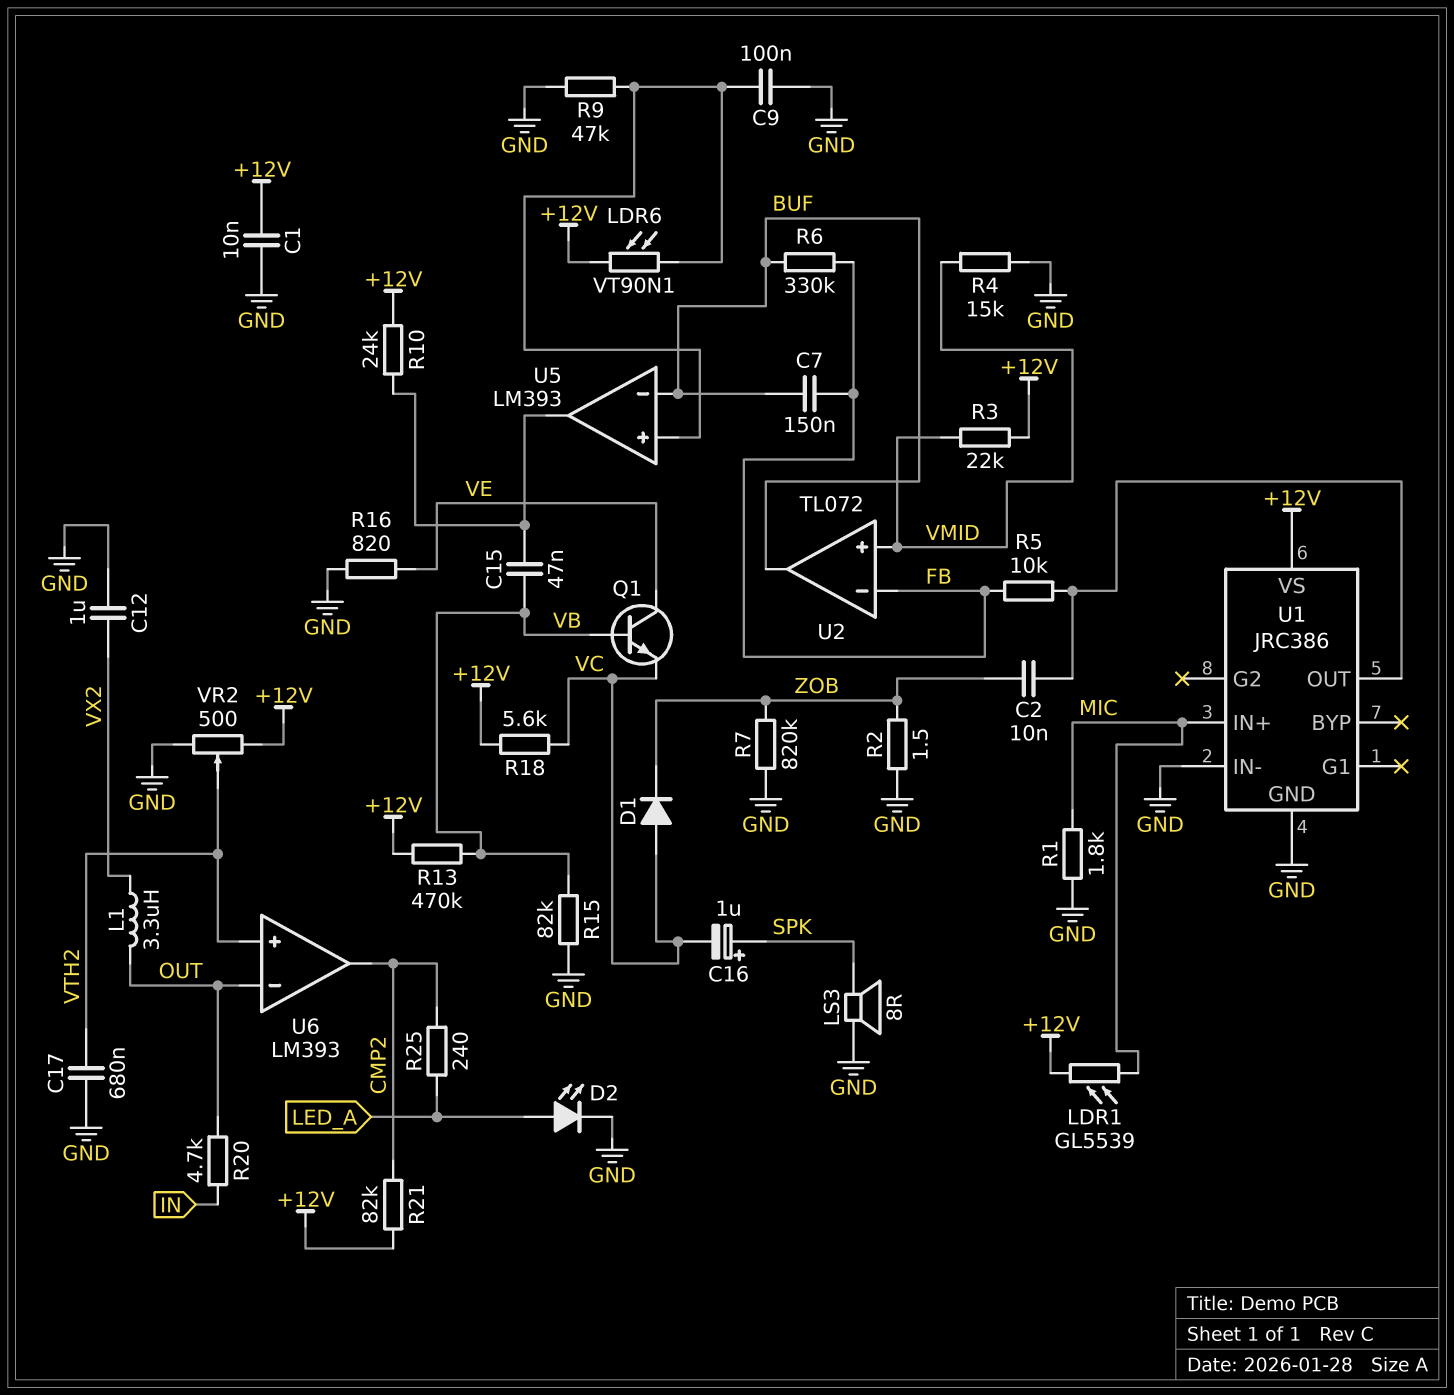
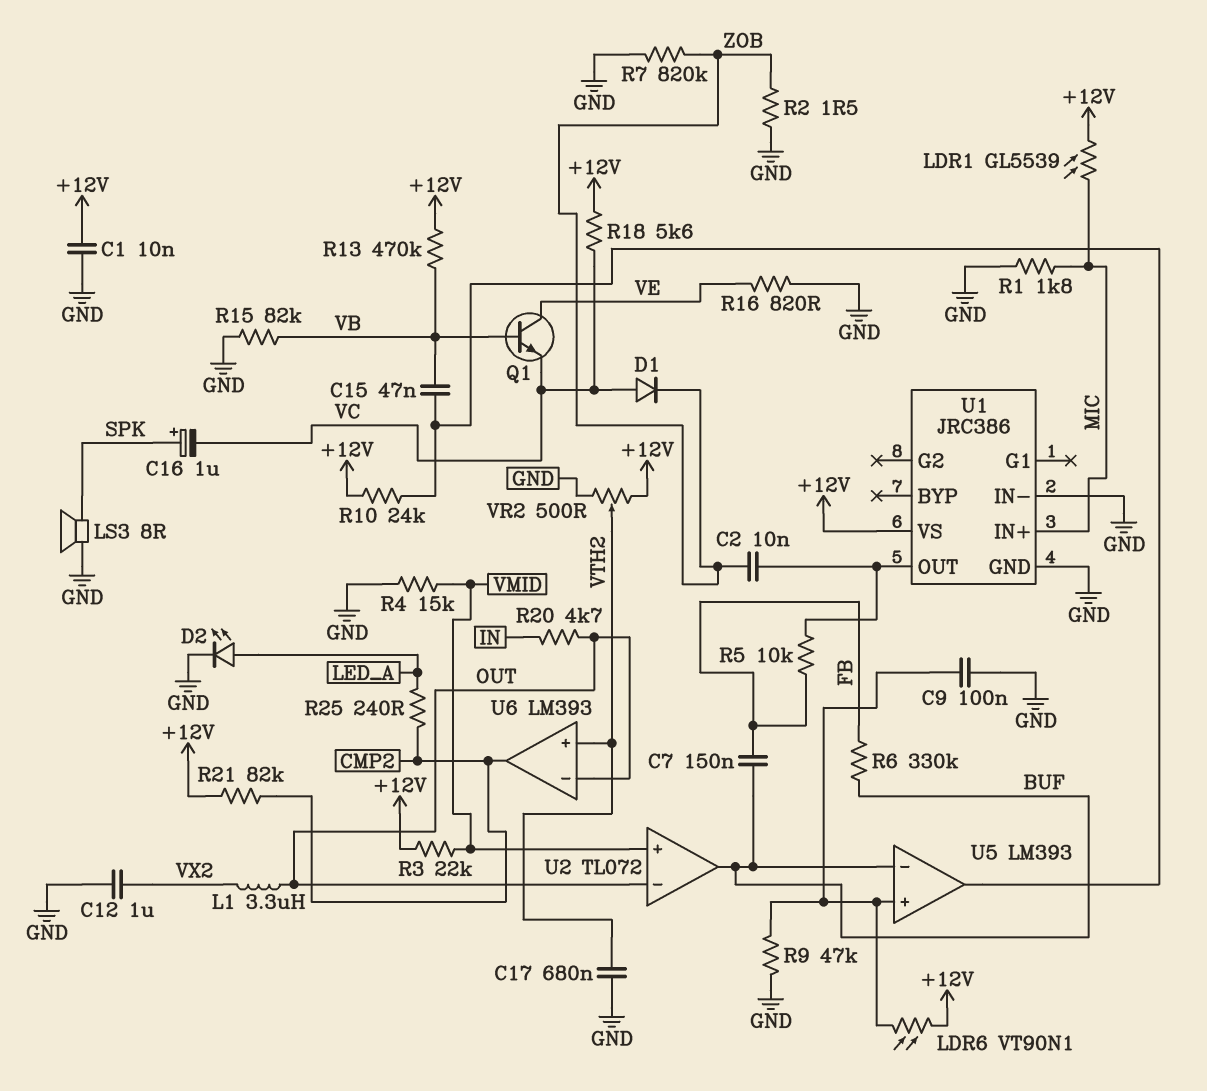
U2 pin in-: FB -> OUT

